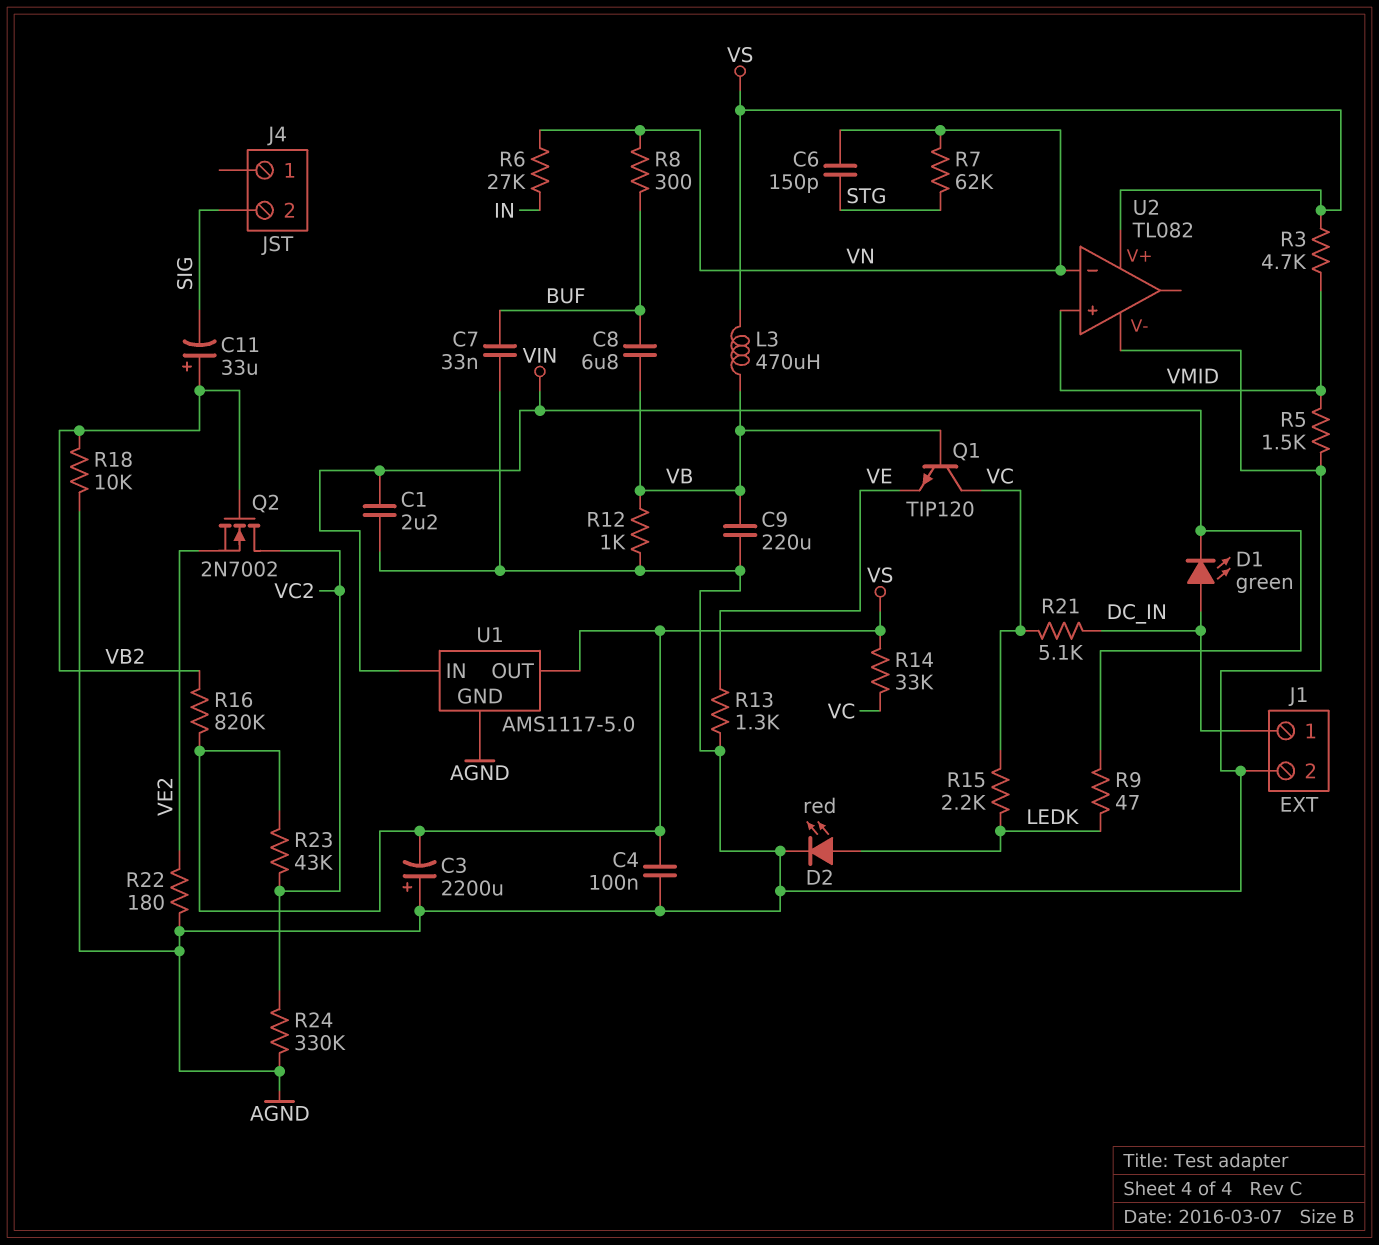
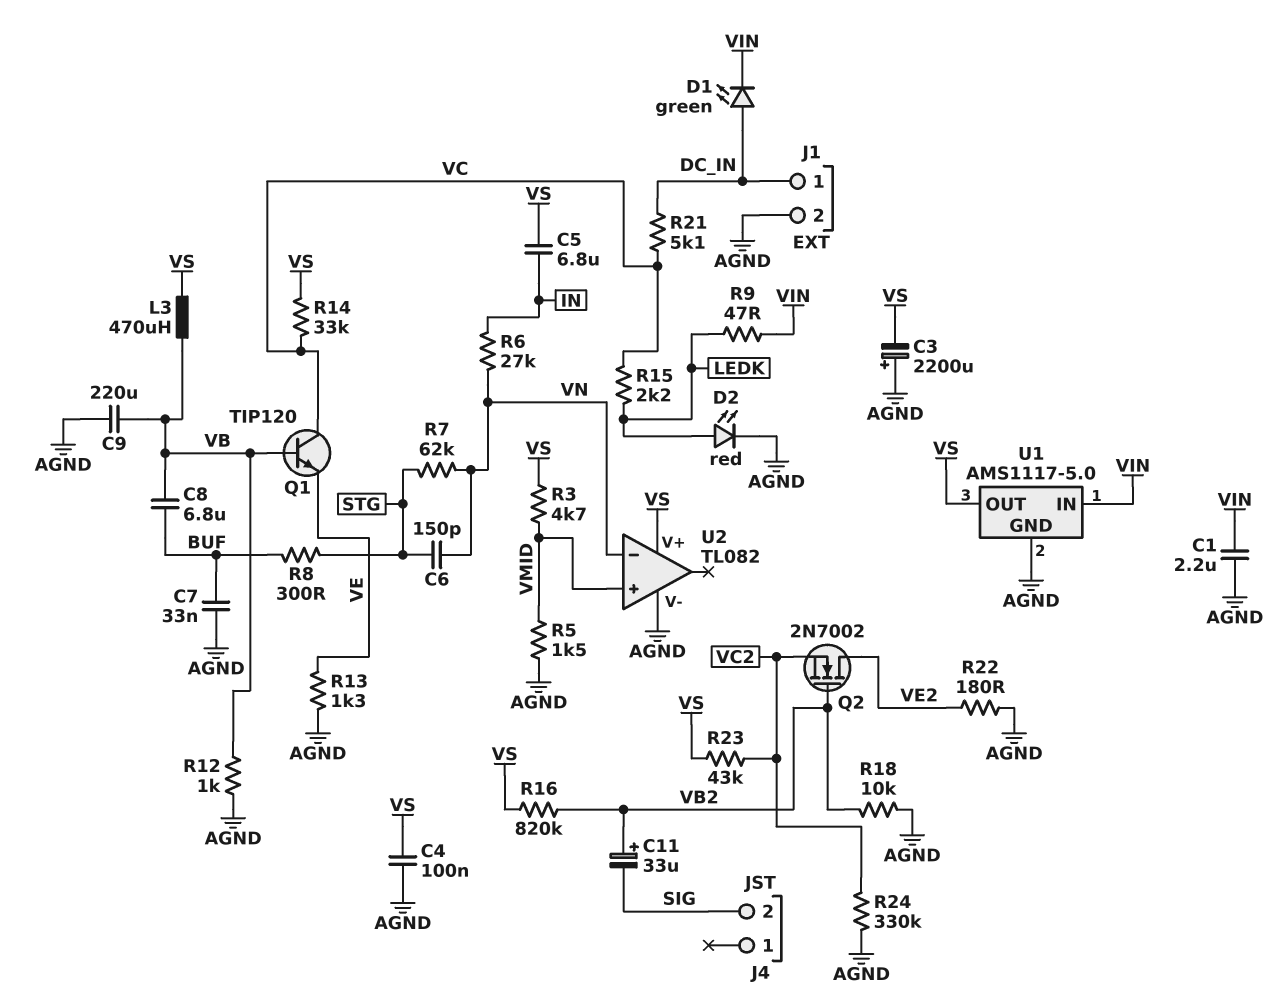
C5: none -> 6.8uF (IN, VS)
Q2: NMOS 2N7002 (G VB2, D VC2, S VE2) -> NMOS 2N7002 (G VB2, D VE2, S VC2)
R8: 300 (BUF, VN) -> 300 (BUF, STG)

